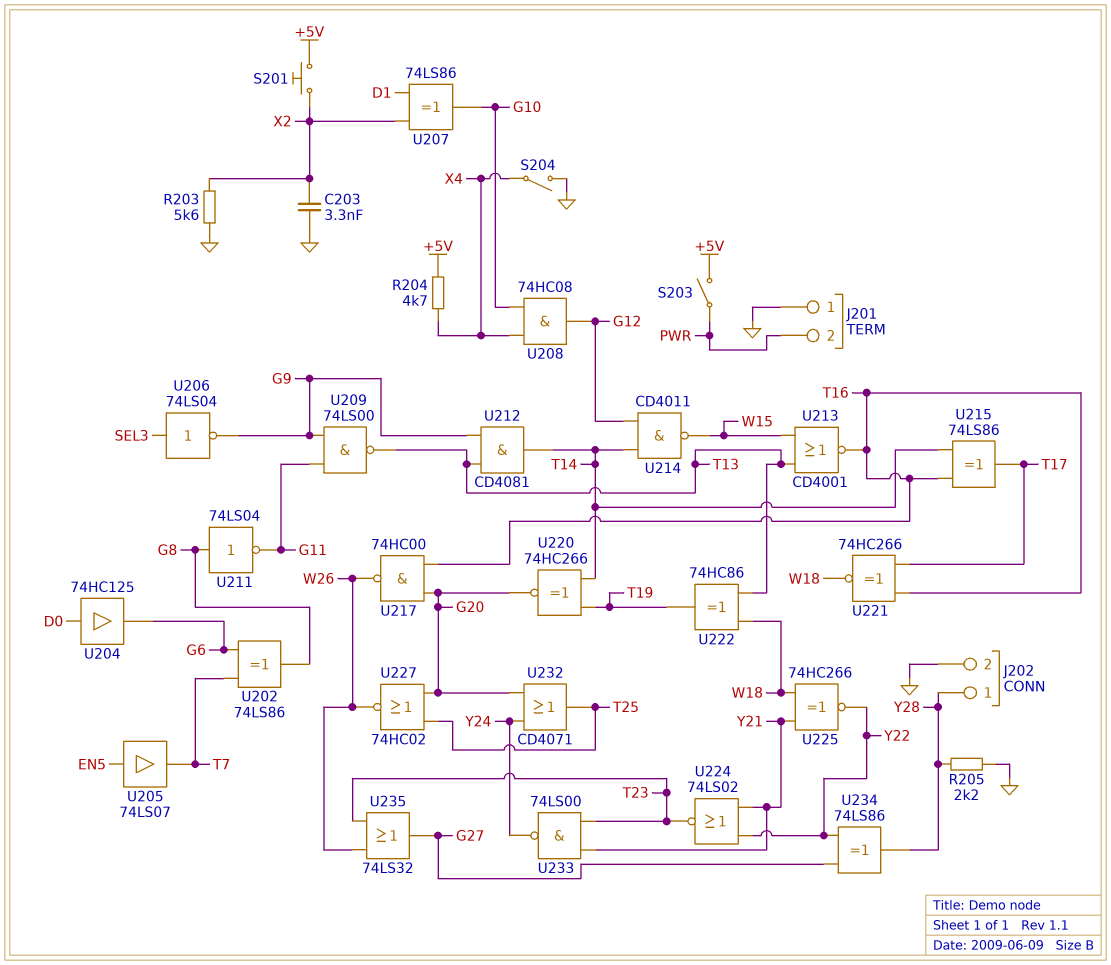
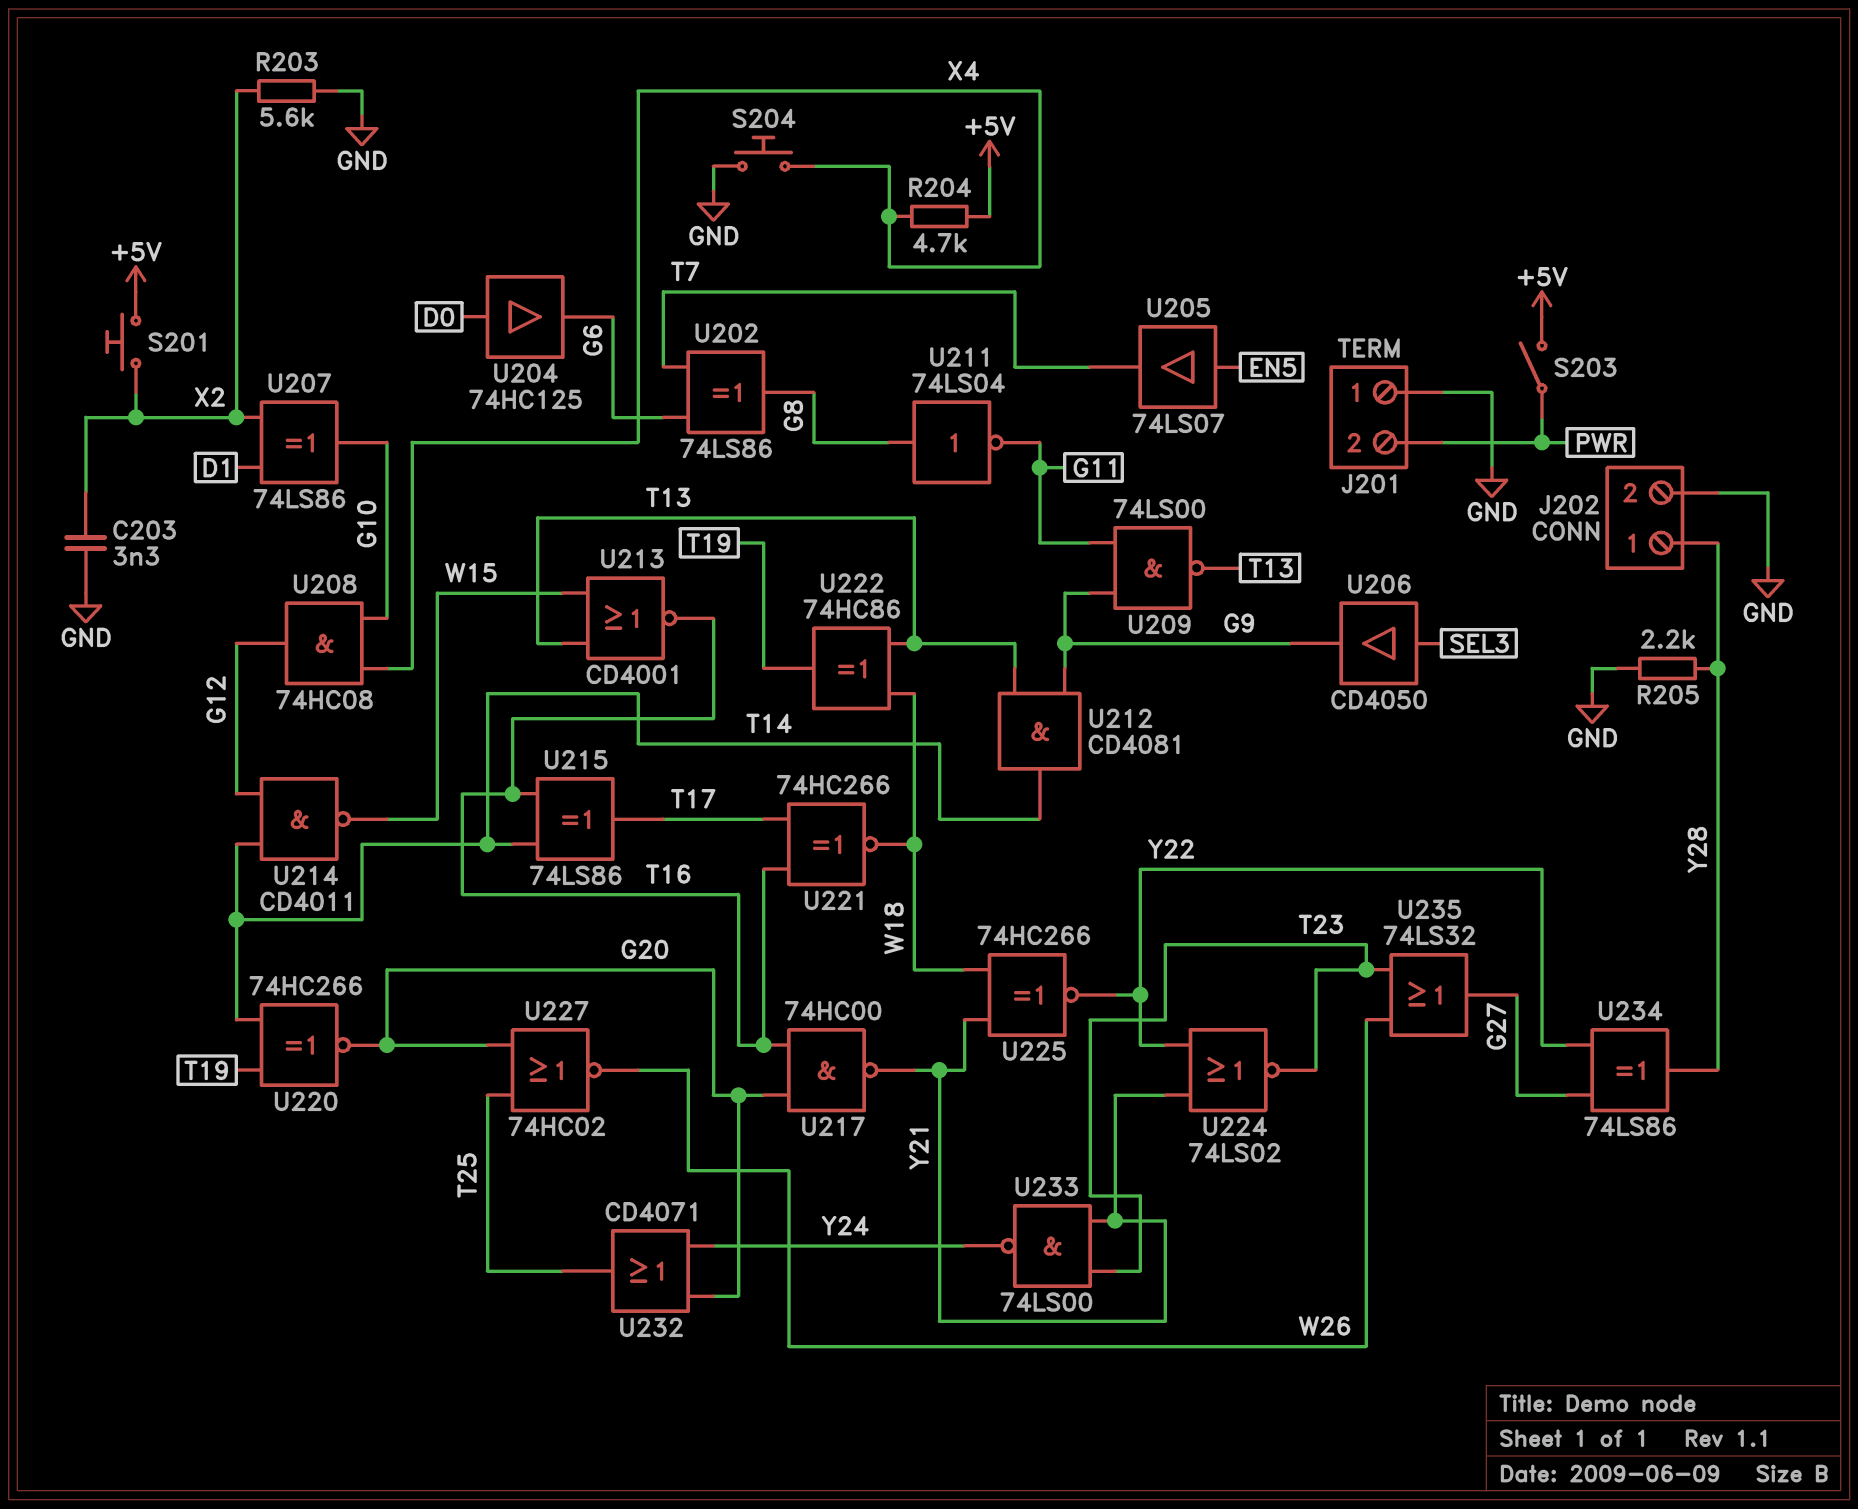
S204: switch (GND, X4) -> button (GND, X4)
U206: NOT 74LS04 (in SEL3, out G9) -> buffer CD4050 (in SEL3, out G9)
U217: NAND 74HC00 (in G20, in T16, out W26) -> NAND 74HC00 (in G20, in T16, out Y21)

